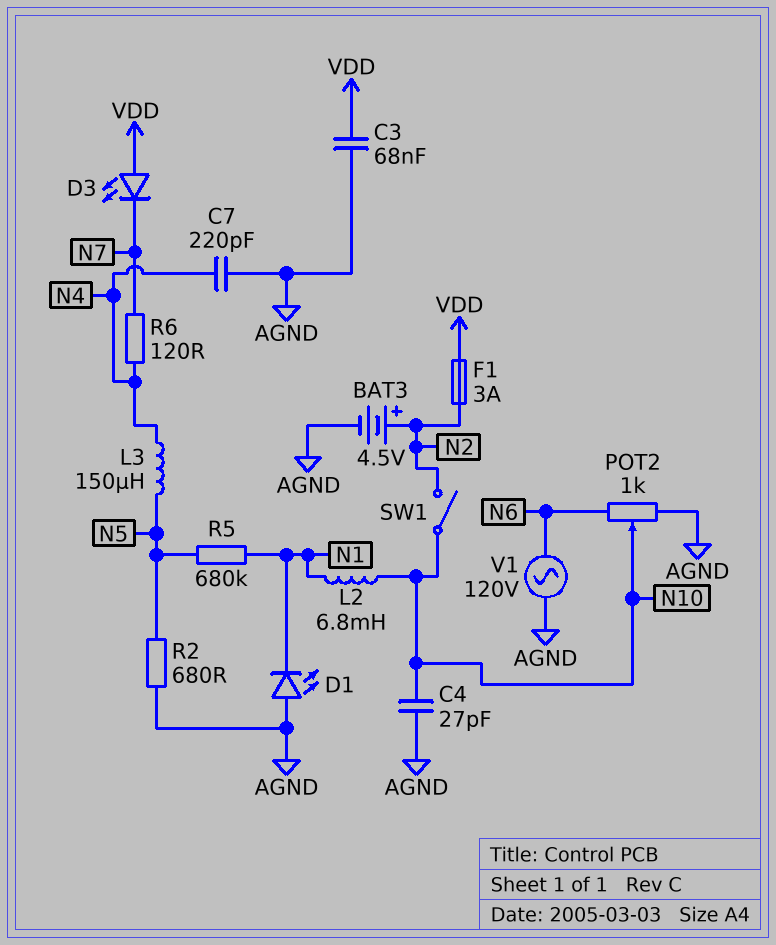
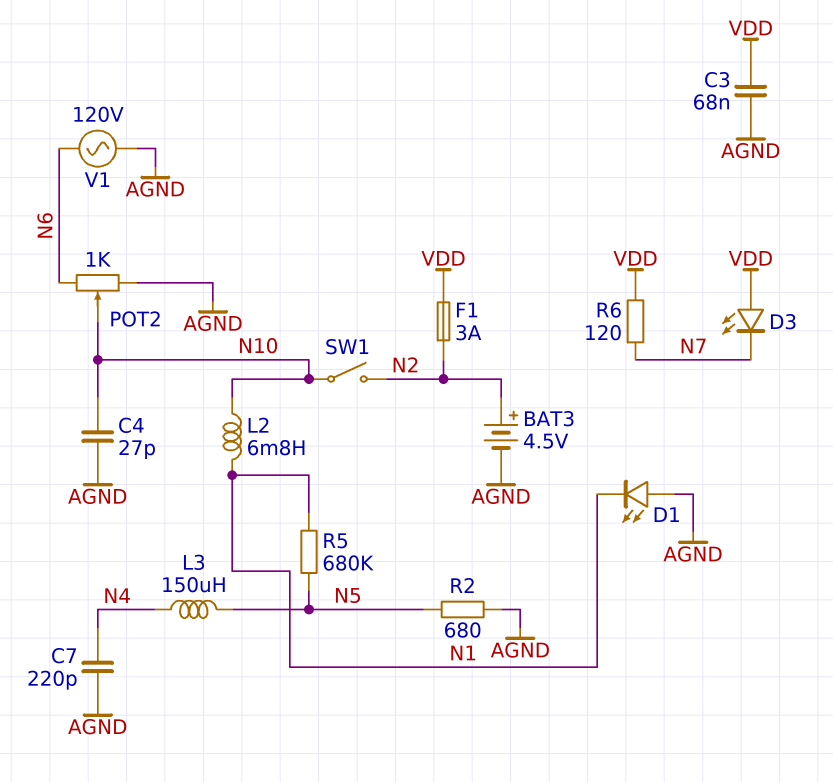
R6: 120 (N4, N7) -> 120 (N7, VDD)

